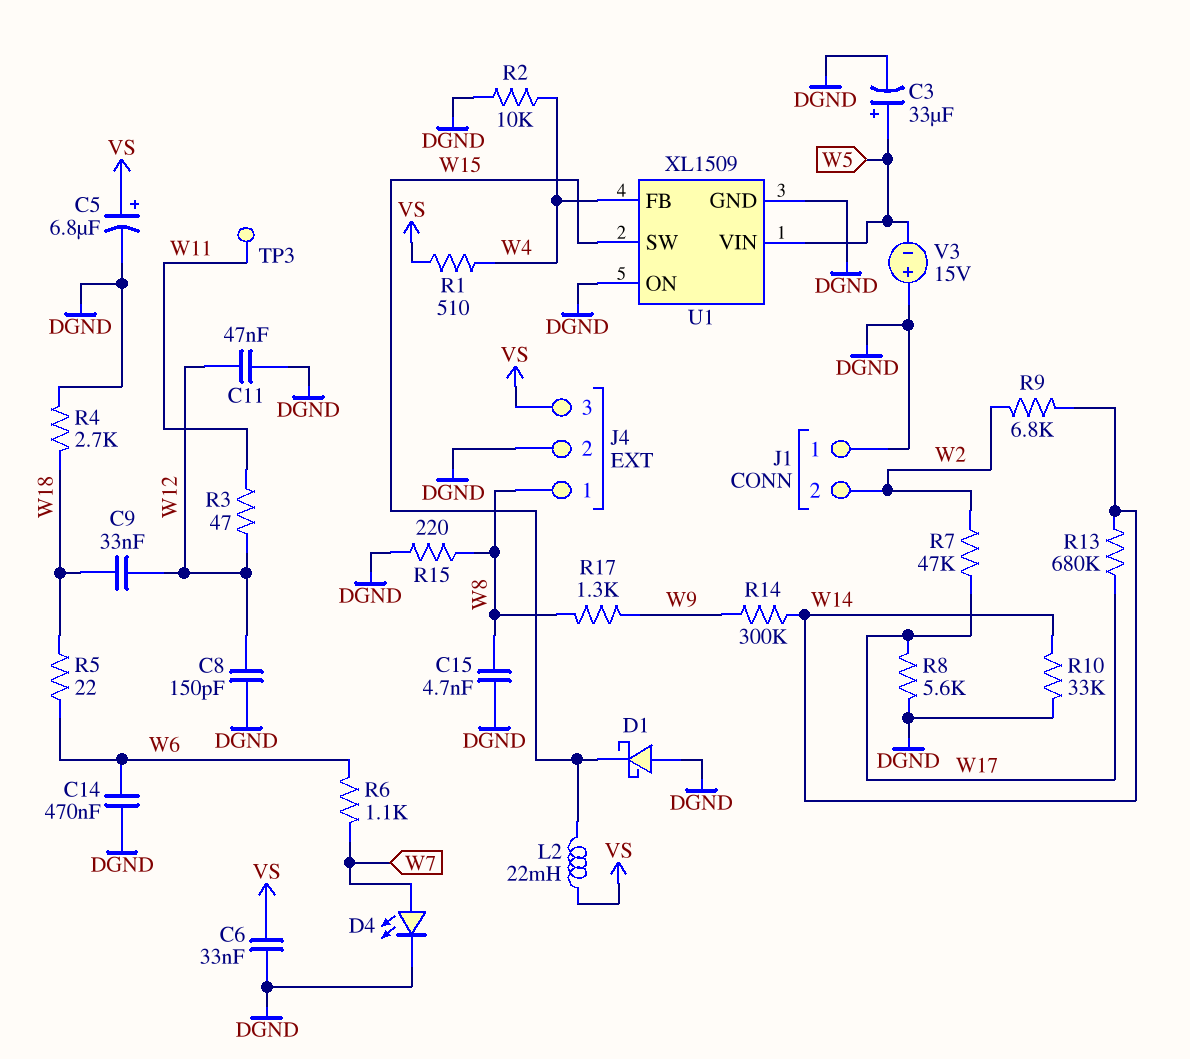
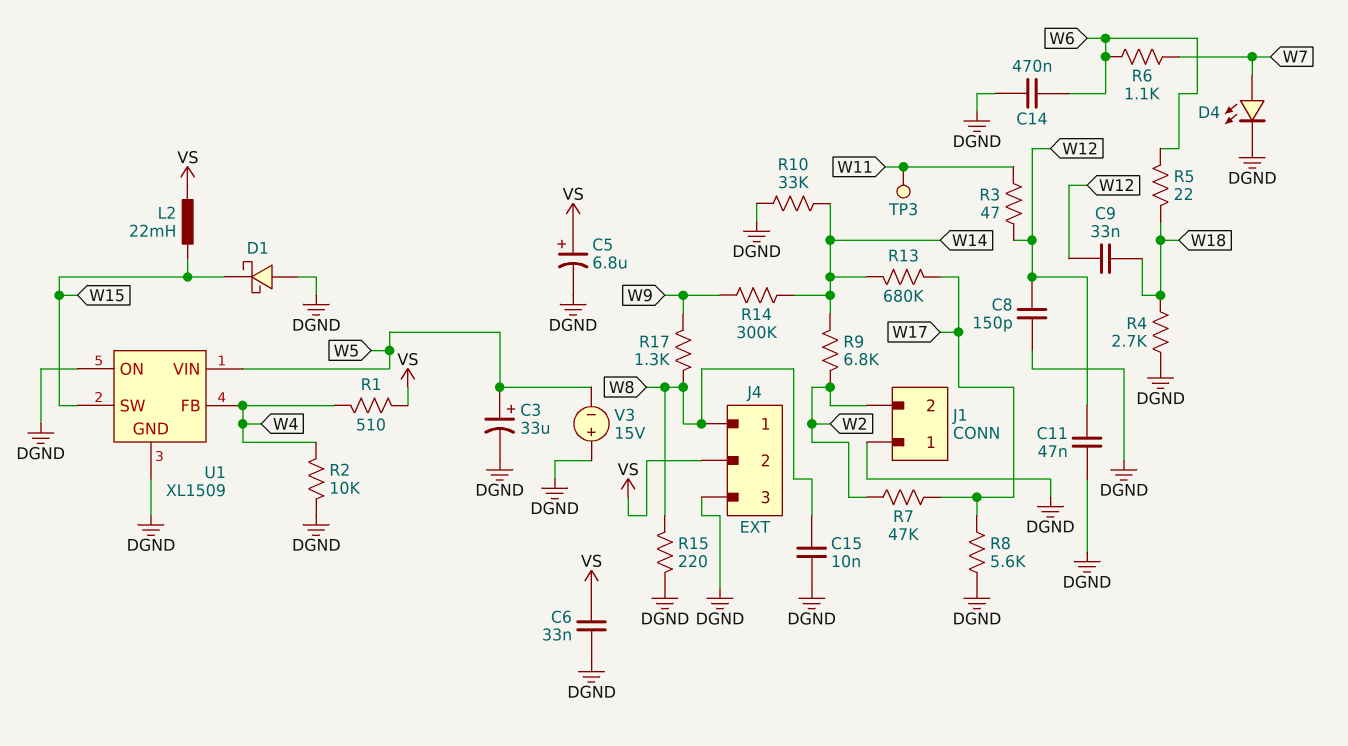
C15: 4.7nF (DGND, W8) -> 10nF (DGND, W8)
J4 pin 2: DGND -> VS
J4 pin 3: VS -> DGND

